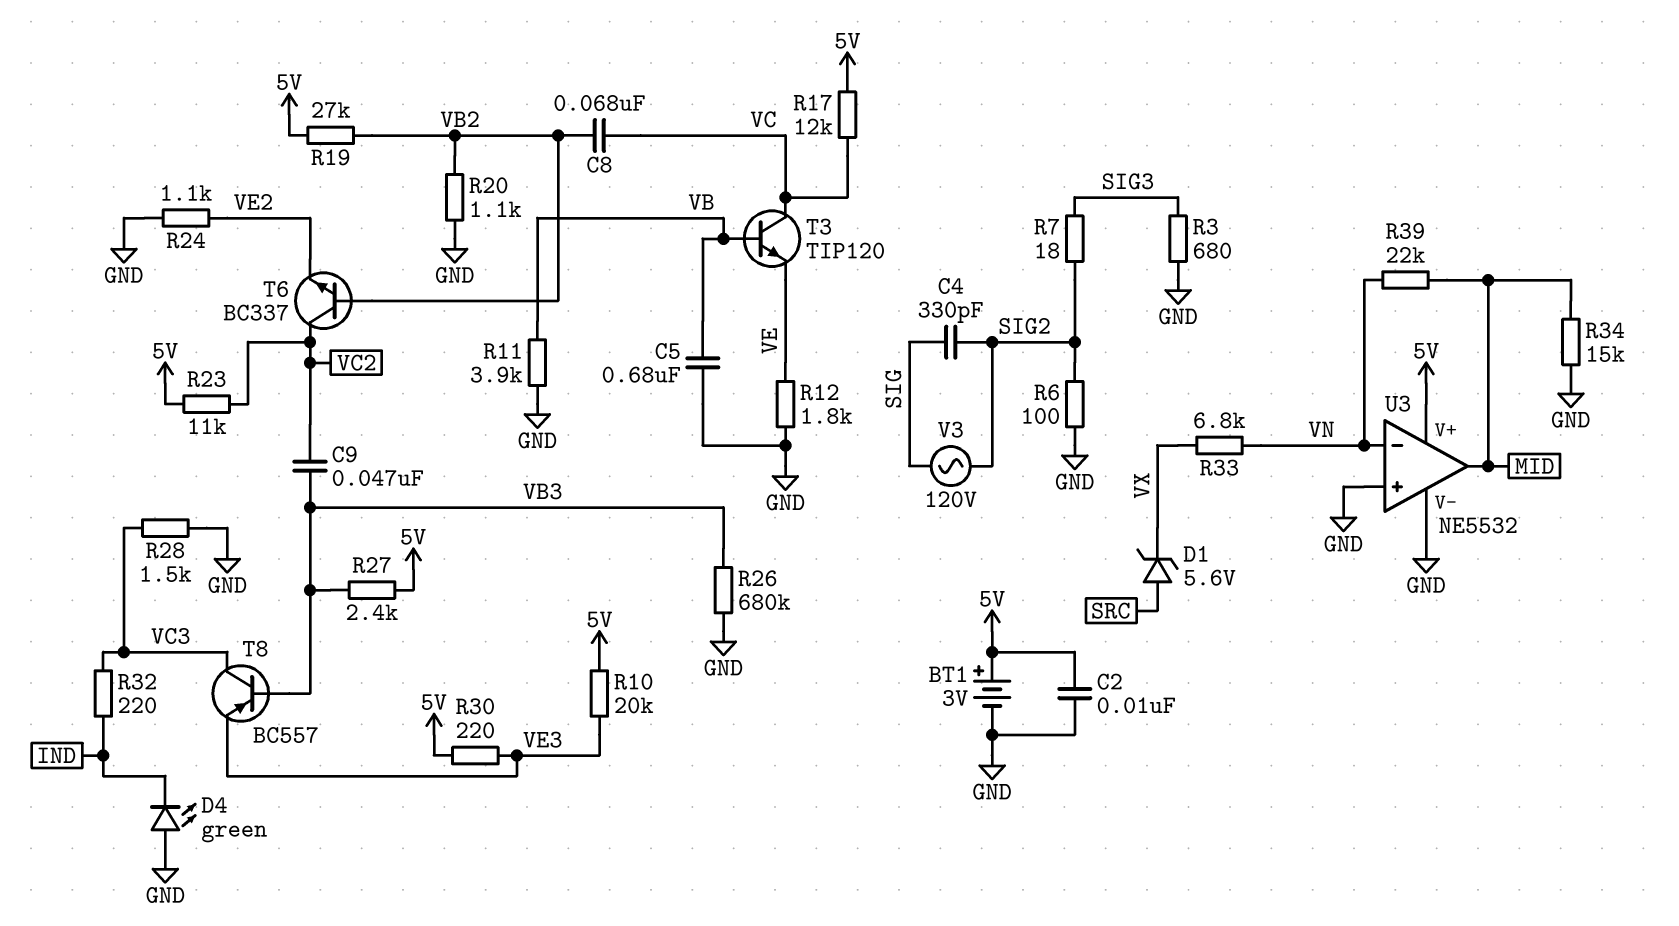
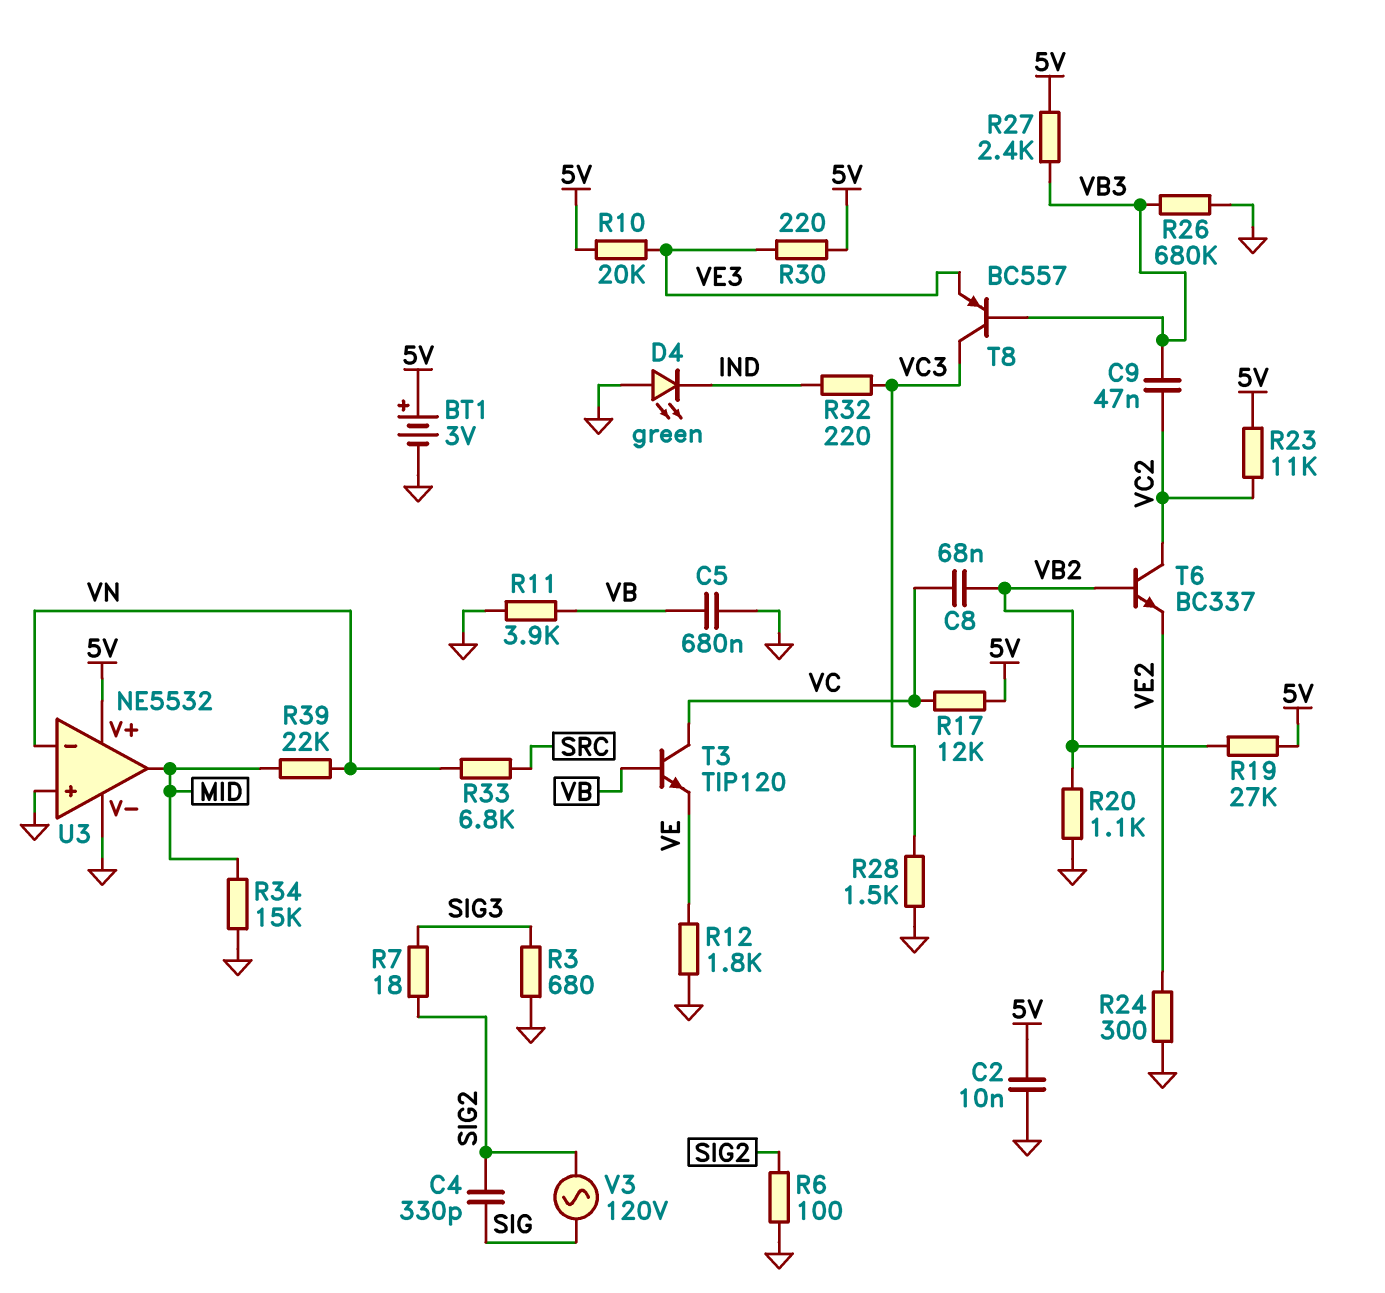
D1: zener 5.6V (A SRC, K VX) -> none
R24: 1.1k (GND, VE2) -> 300 (GND, VE2)
R33: 6.8k (VN, VX) -> 6.8k (SRC, VN)

